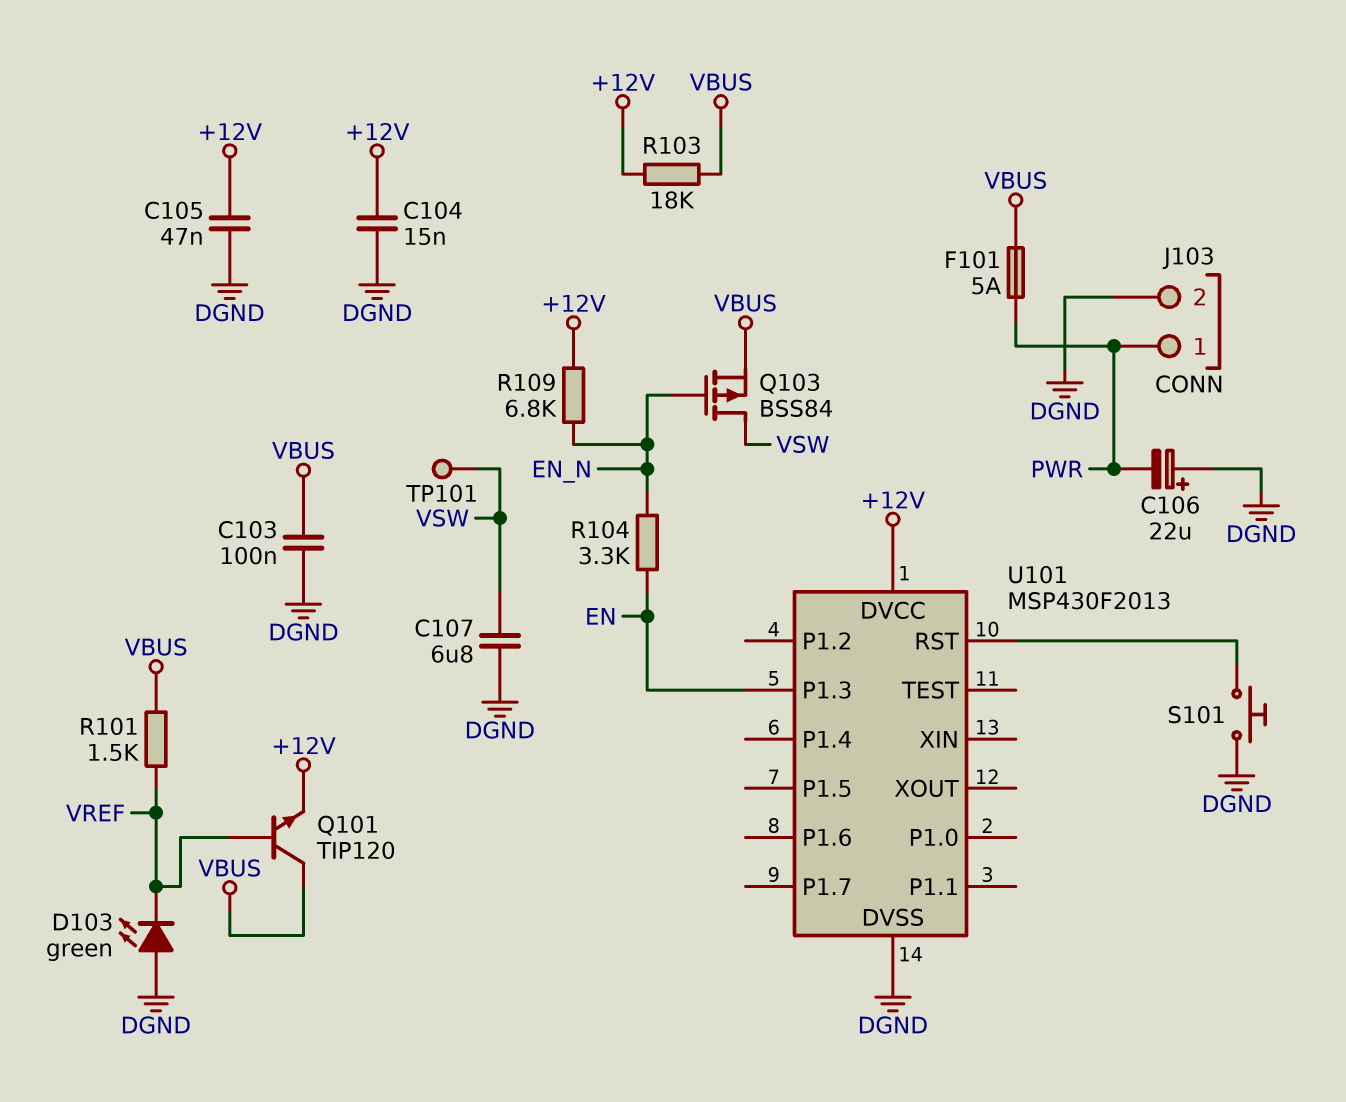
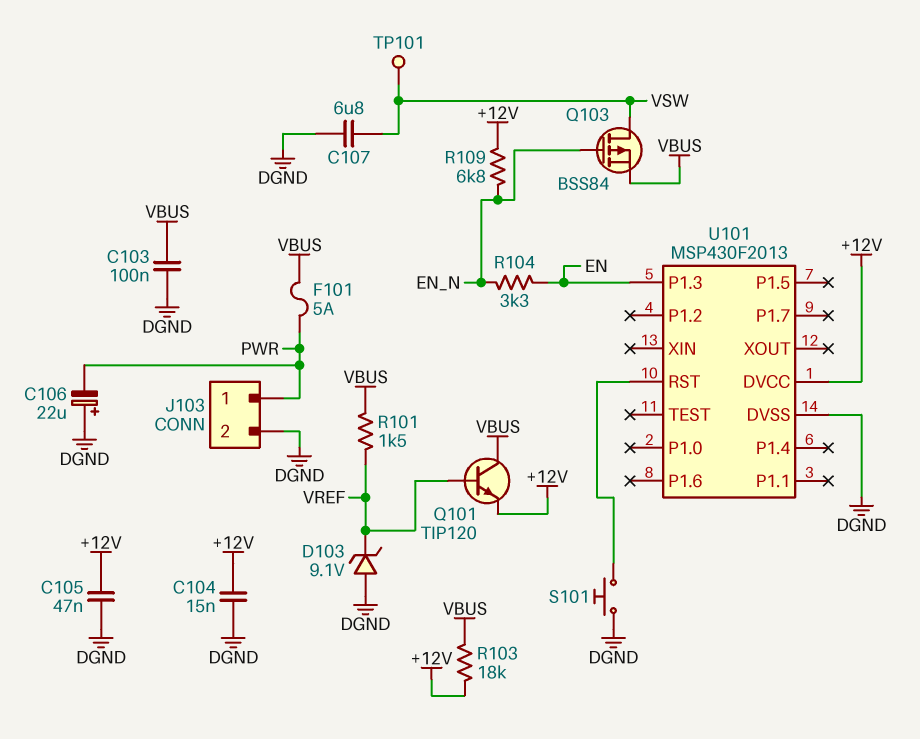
D103: LED green (A DGND, K VREF) -> zener 9.1V (A DGND, K VREF)

